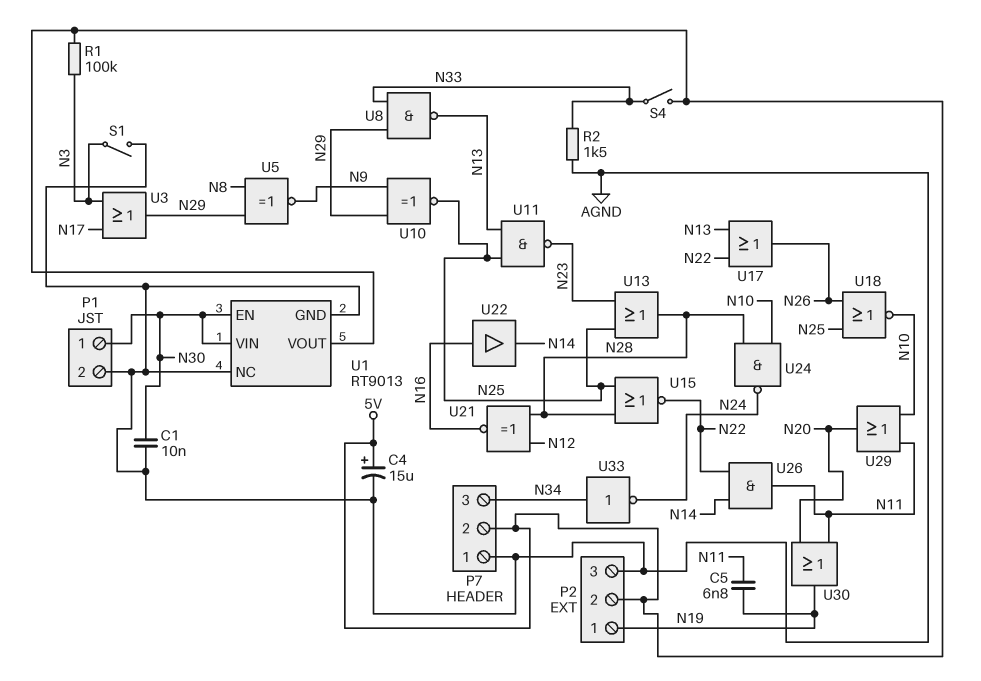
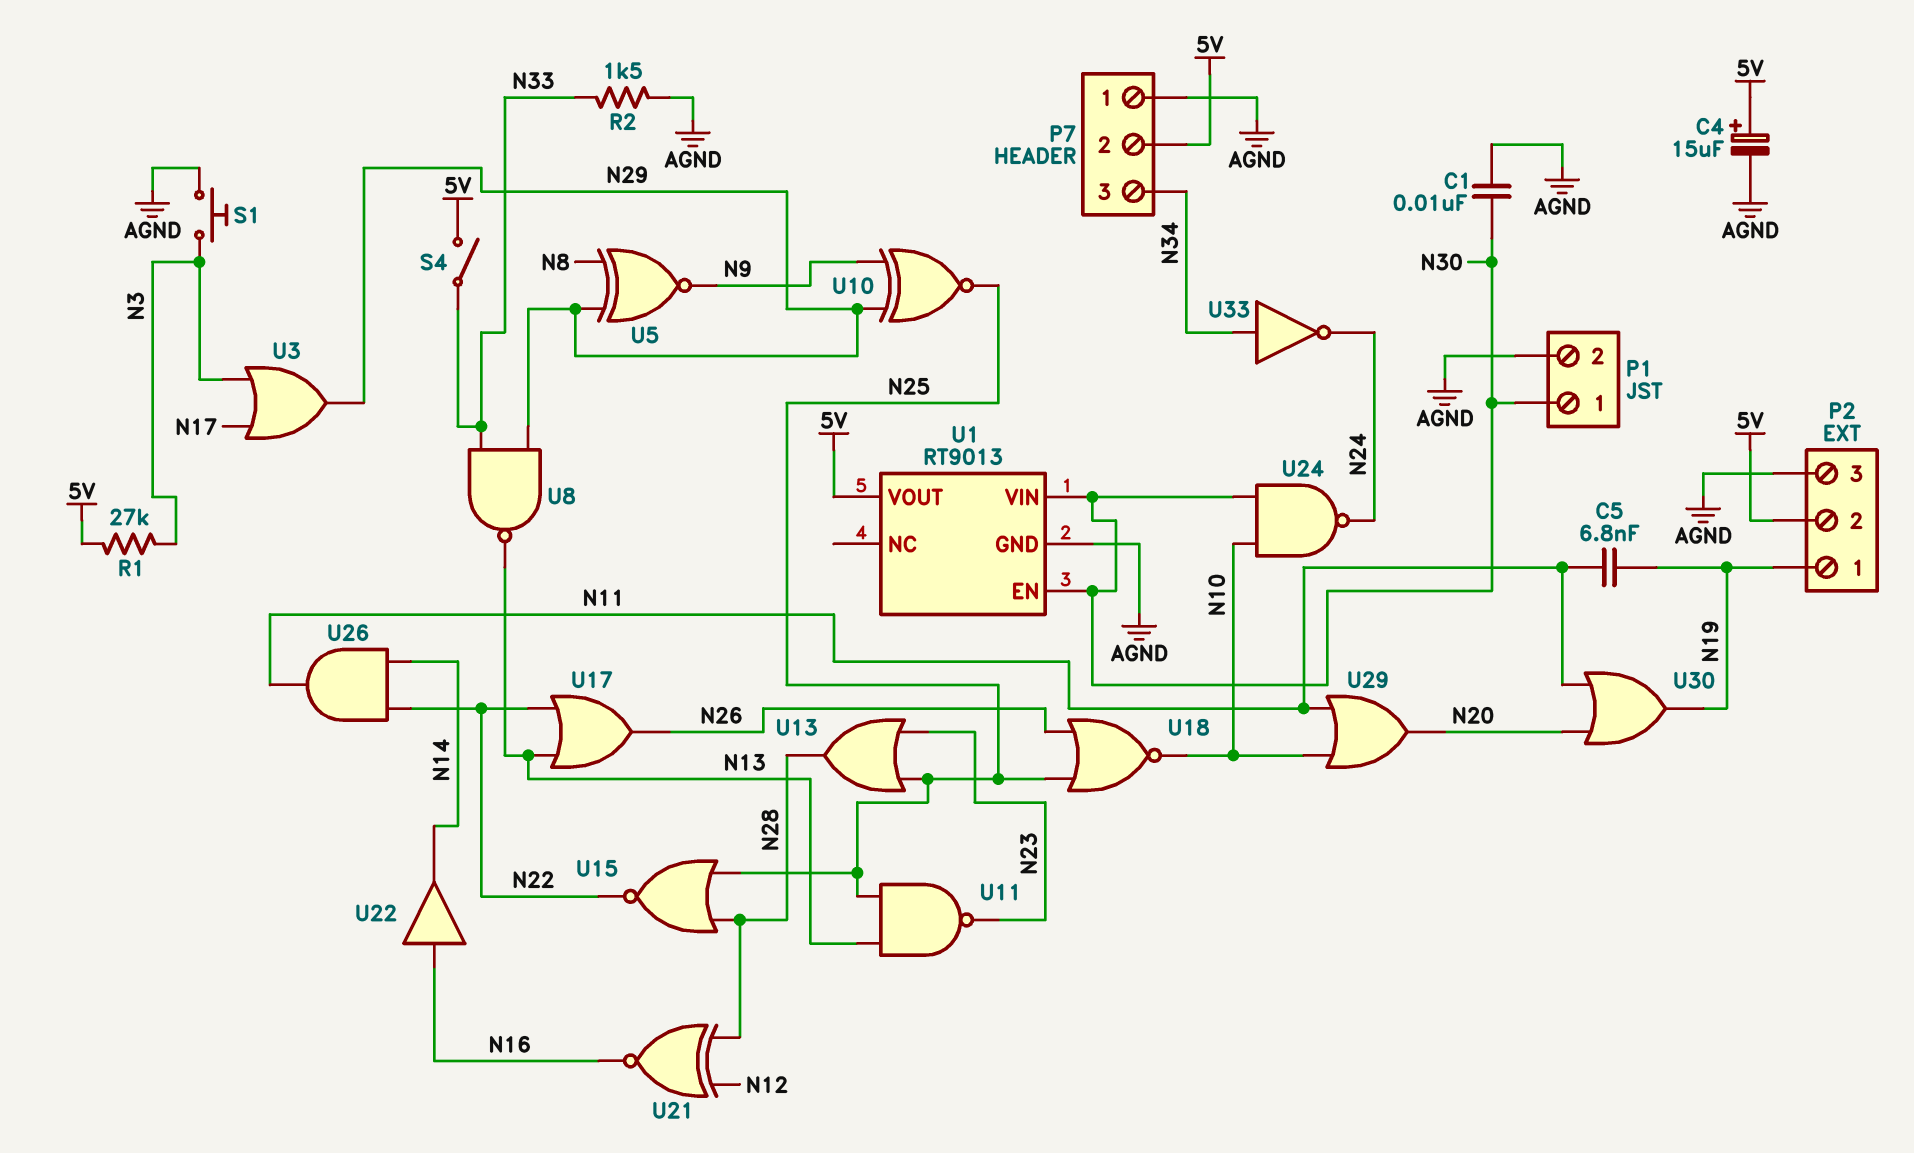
R1: 100k (5V, N3) -> 27k (5V, N3)
S1: switch (AGND, N3) -> button (AGND, N3)
U1 pin NC: AGND -> none
U24: NAND (in N10, in N28, out N24) -> NAND (in N10, in N30, out N24)

